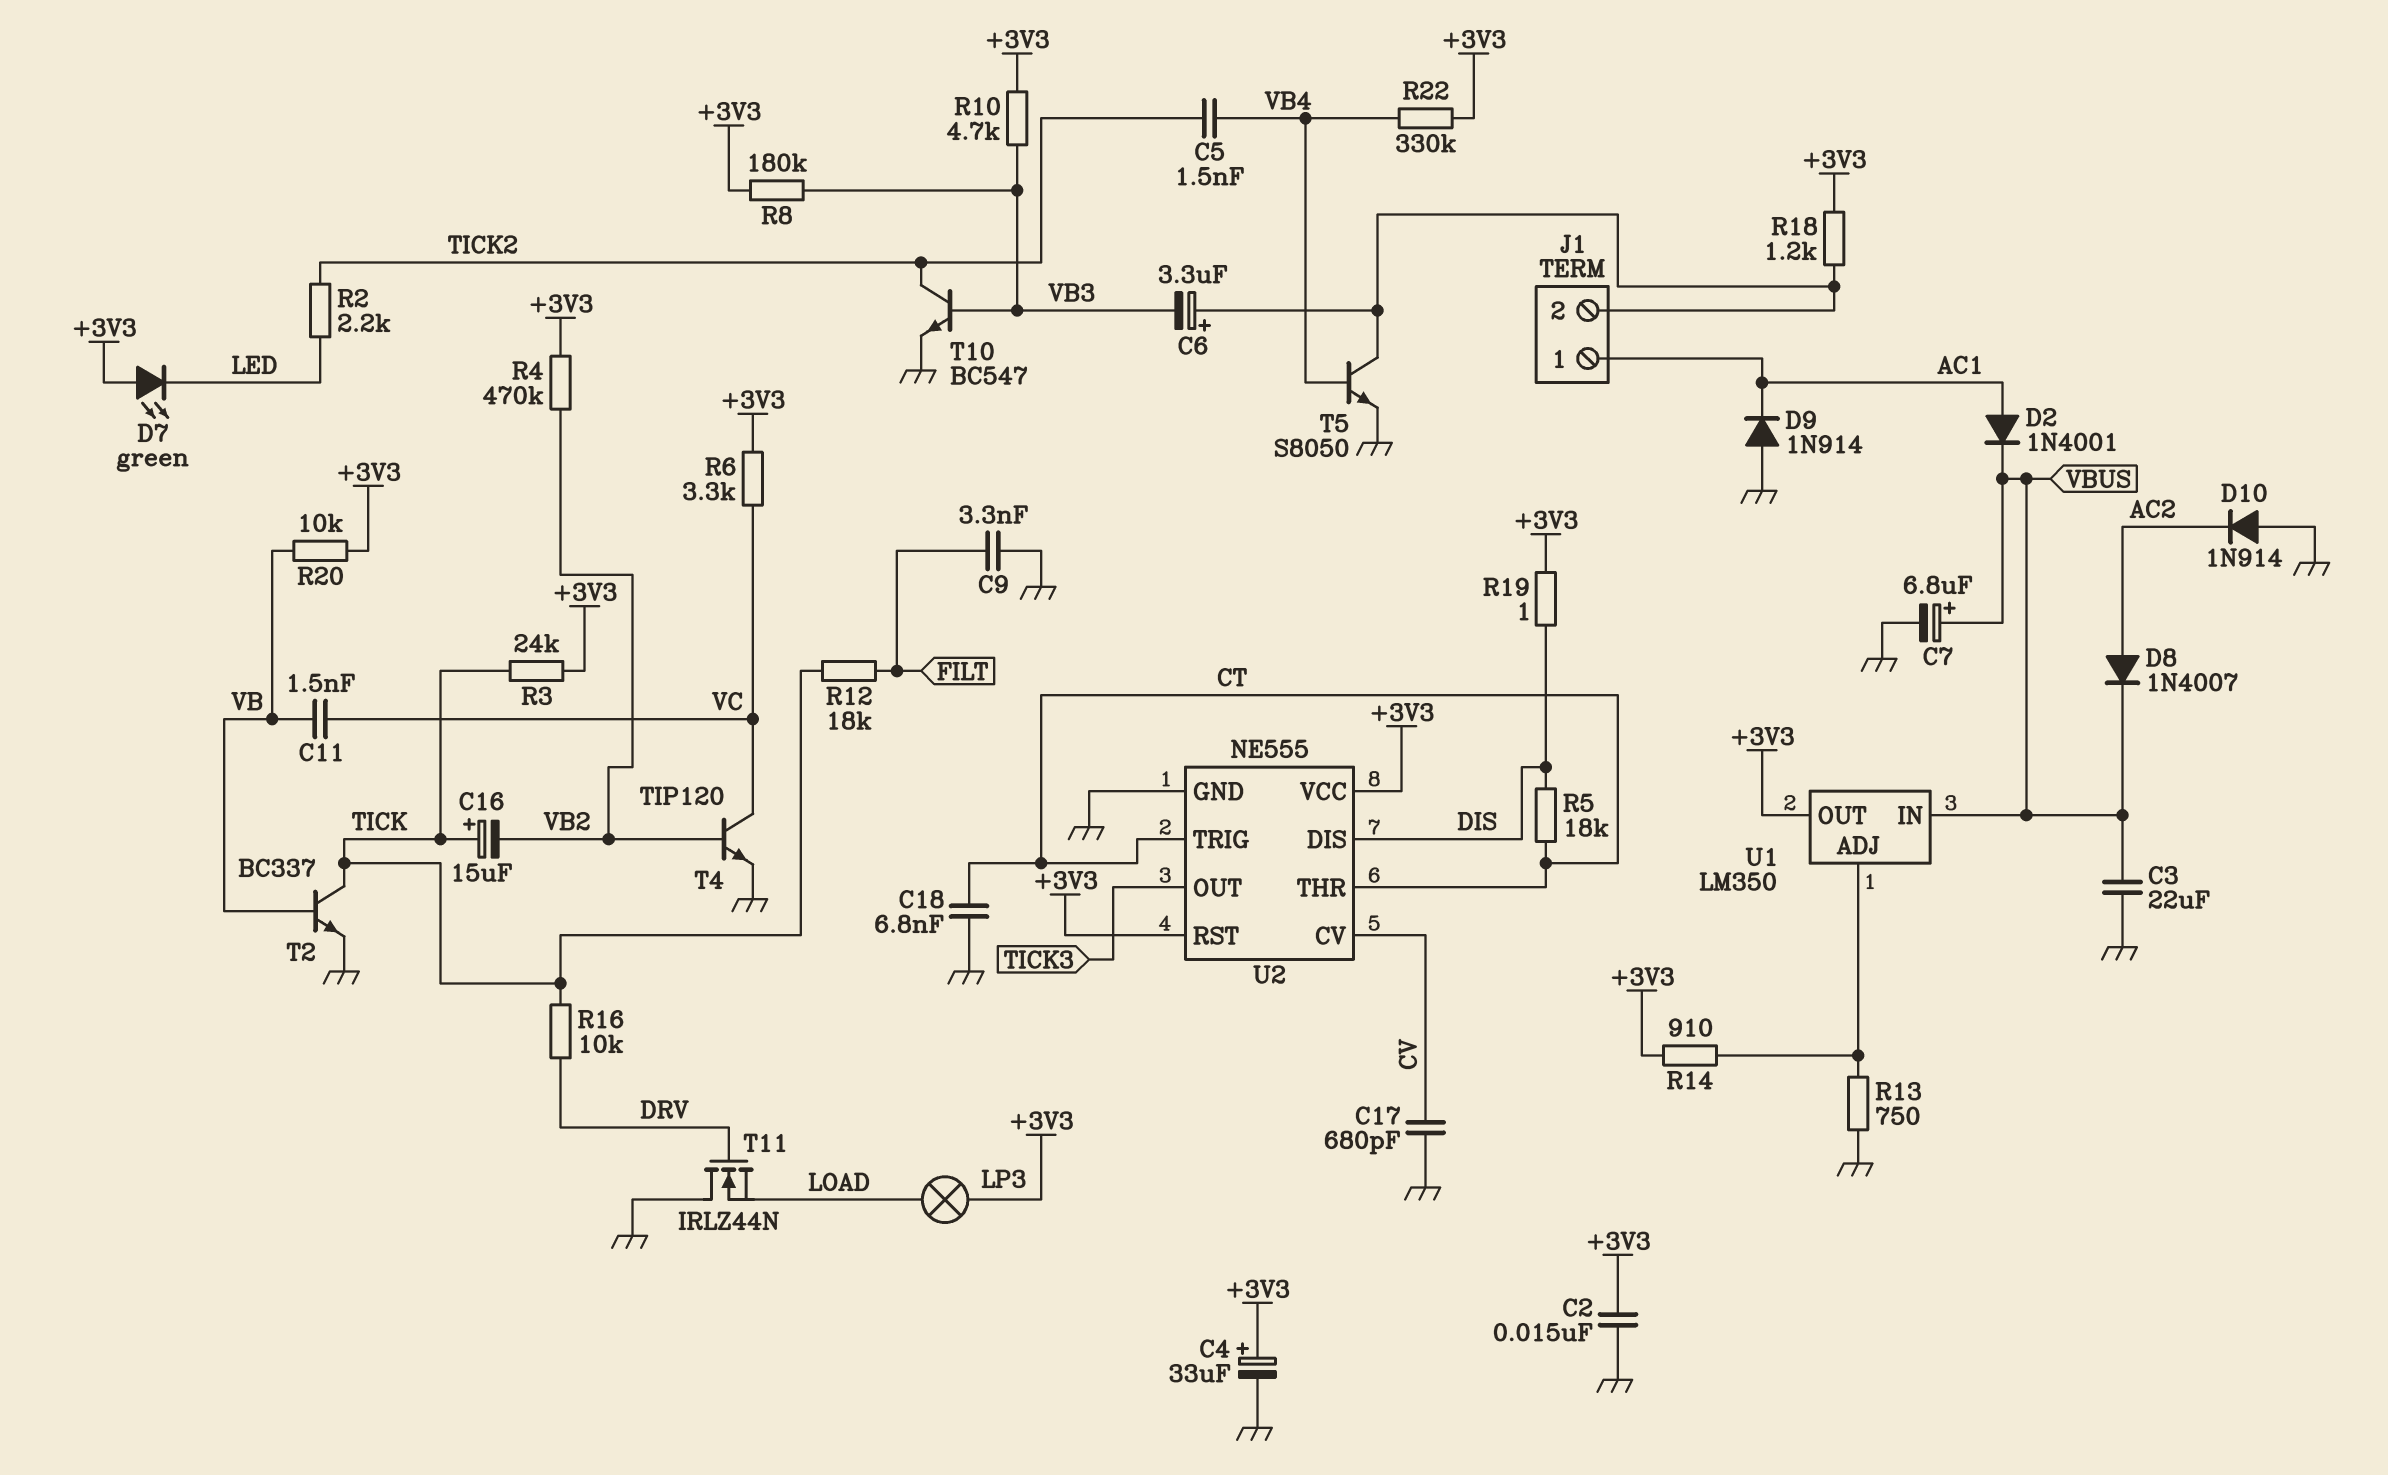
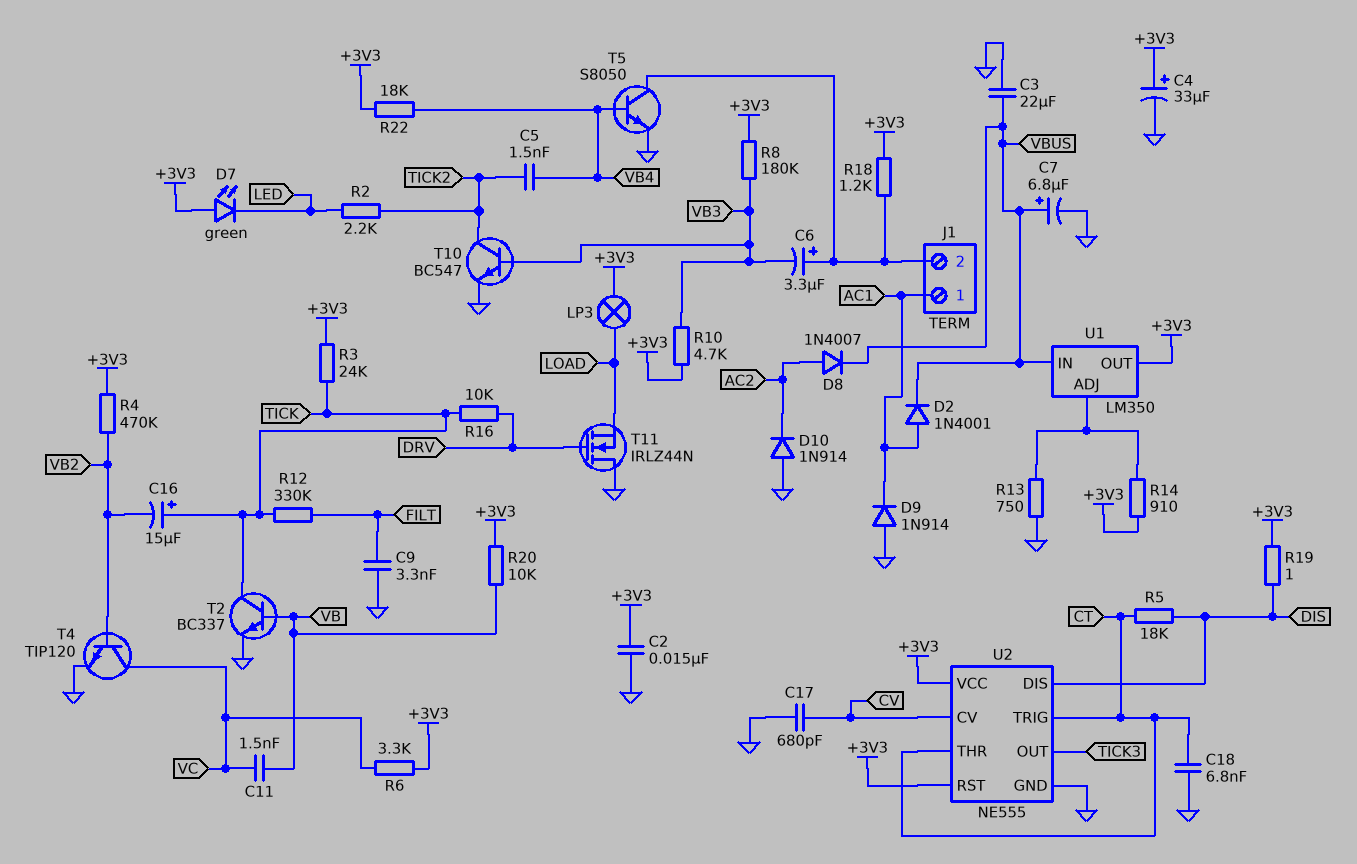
R12: 18k (FILT, TICK) -> 330k (FILT, TICK)
R22: 330k (+3V3, VB4) -> 18k (+3V3, VB4)

